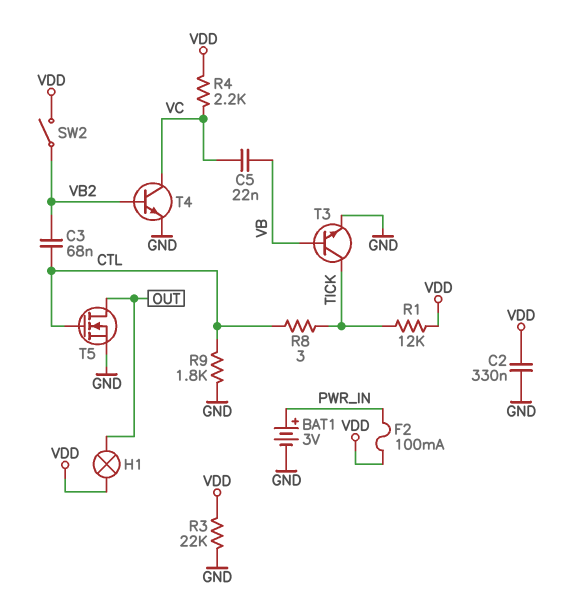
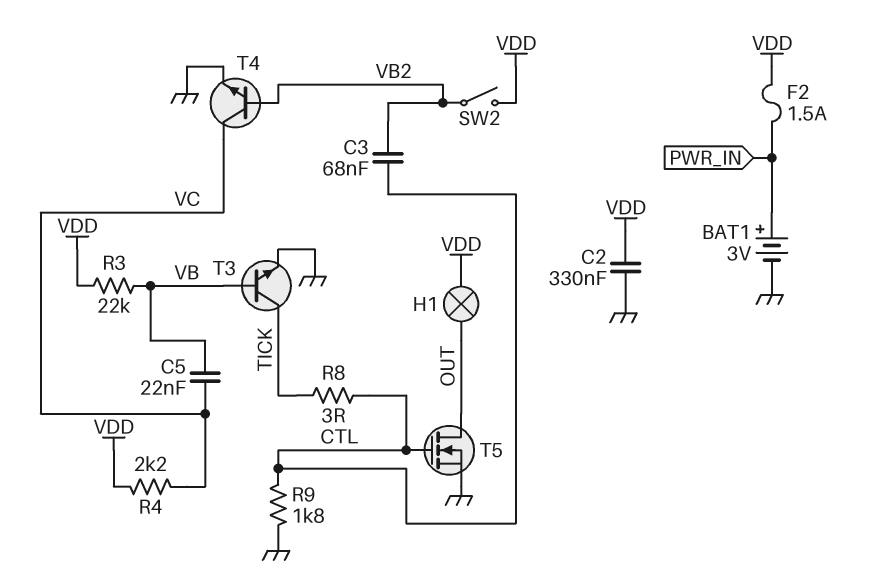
F2: 100mA (PWR_IN, VDD) -> 1.5A (PWR_IN, VDD)
R1: 12k (TICK, VDD) -> none
R3: 22k (GND, VDD) -> 22k (VB, VDD)

